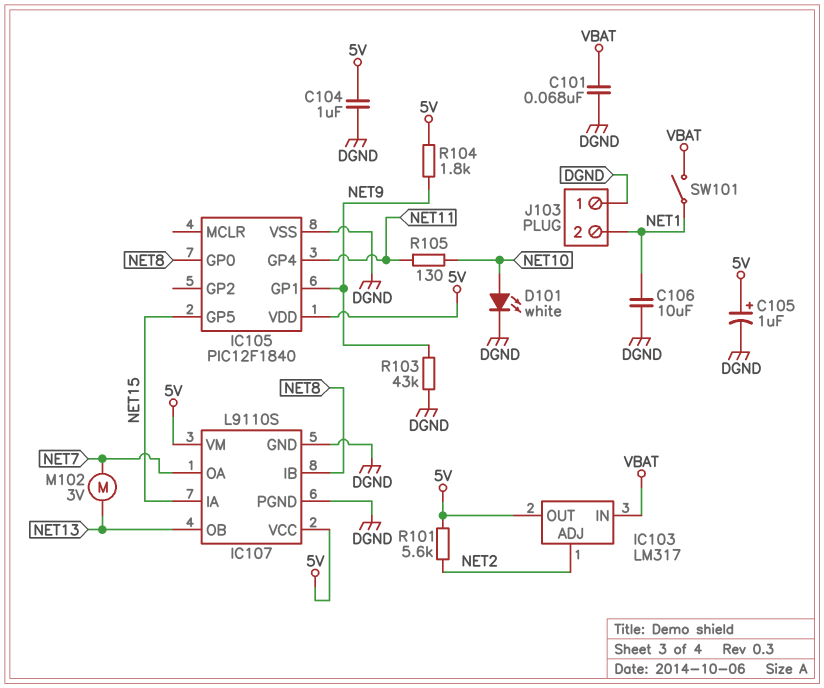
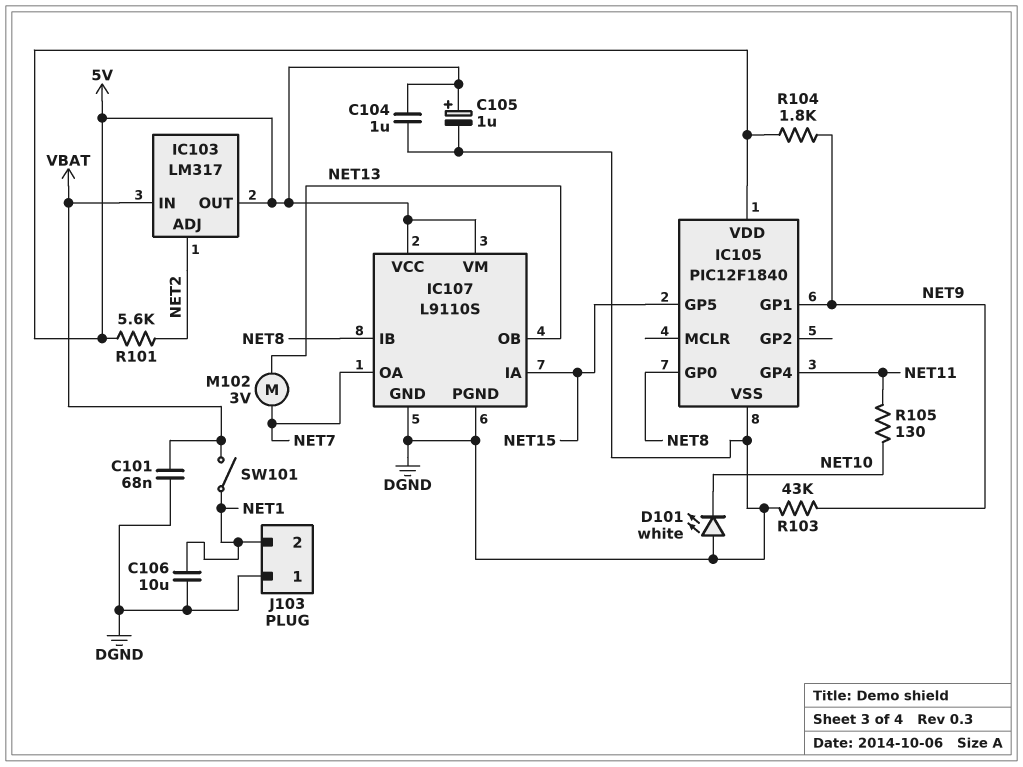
D101: LED white (A NET10, K DGND) -> LED white (A DGND, K NET10)

